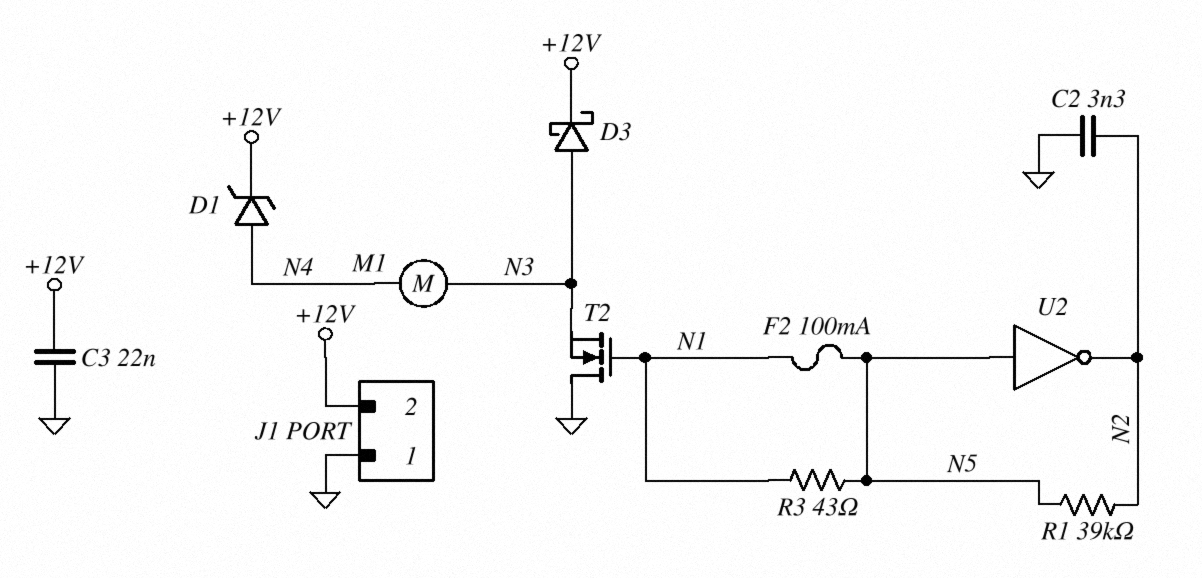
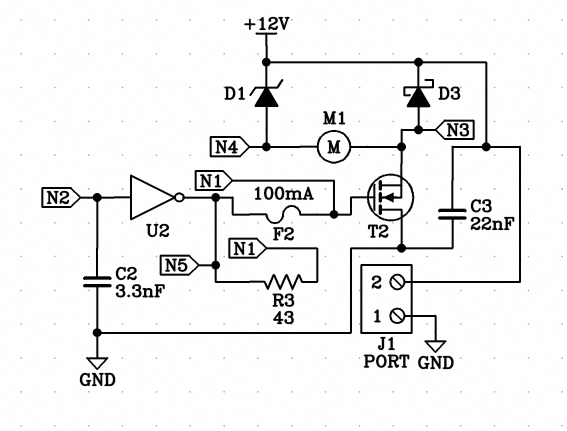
R1: 39k (N2, N5) -> none
U2: NOT (in N5, out N2) -> NOT (in N2, out N5)

